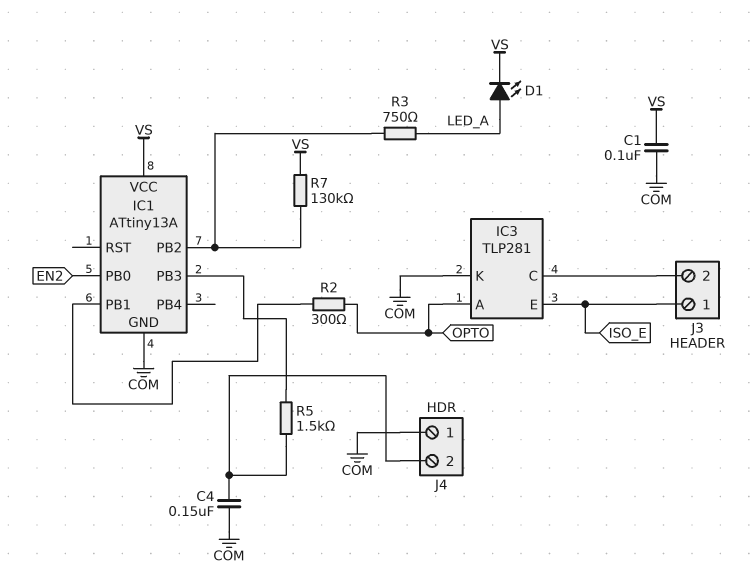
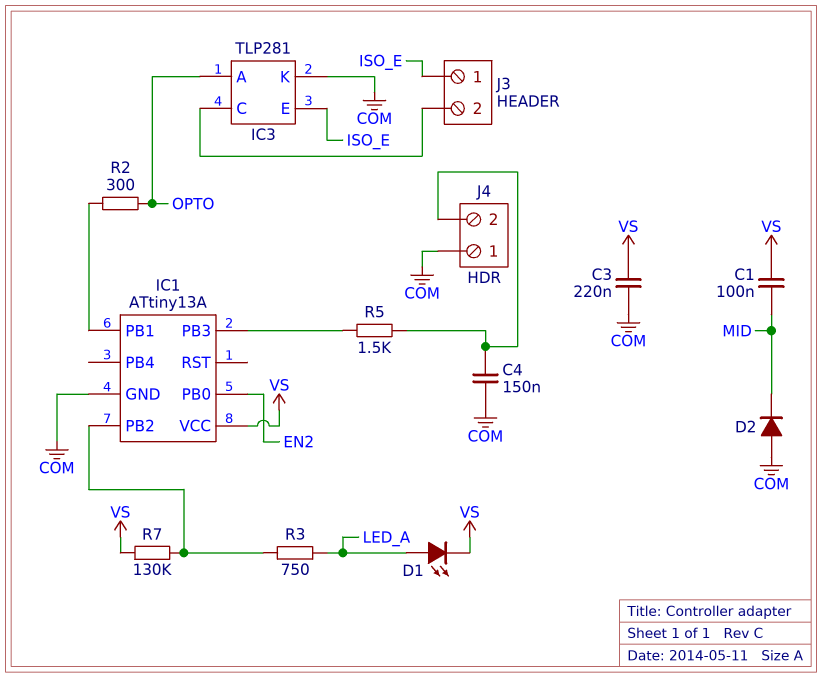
C1: 100nF (COM, VS) -> 100nF (MID, VS)
C3: none -> 220nF (COM, VS)
D2: none -> diode (A COM, K MID)

